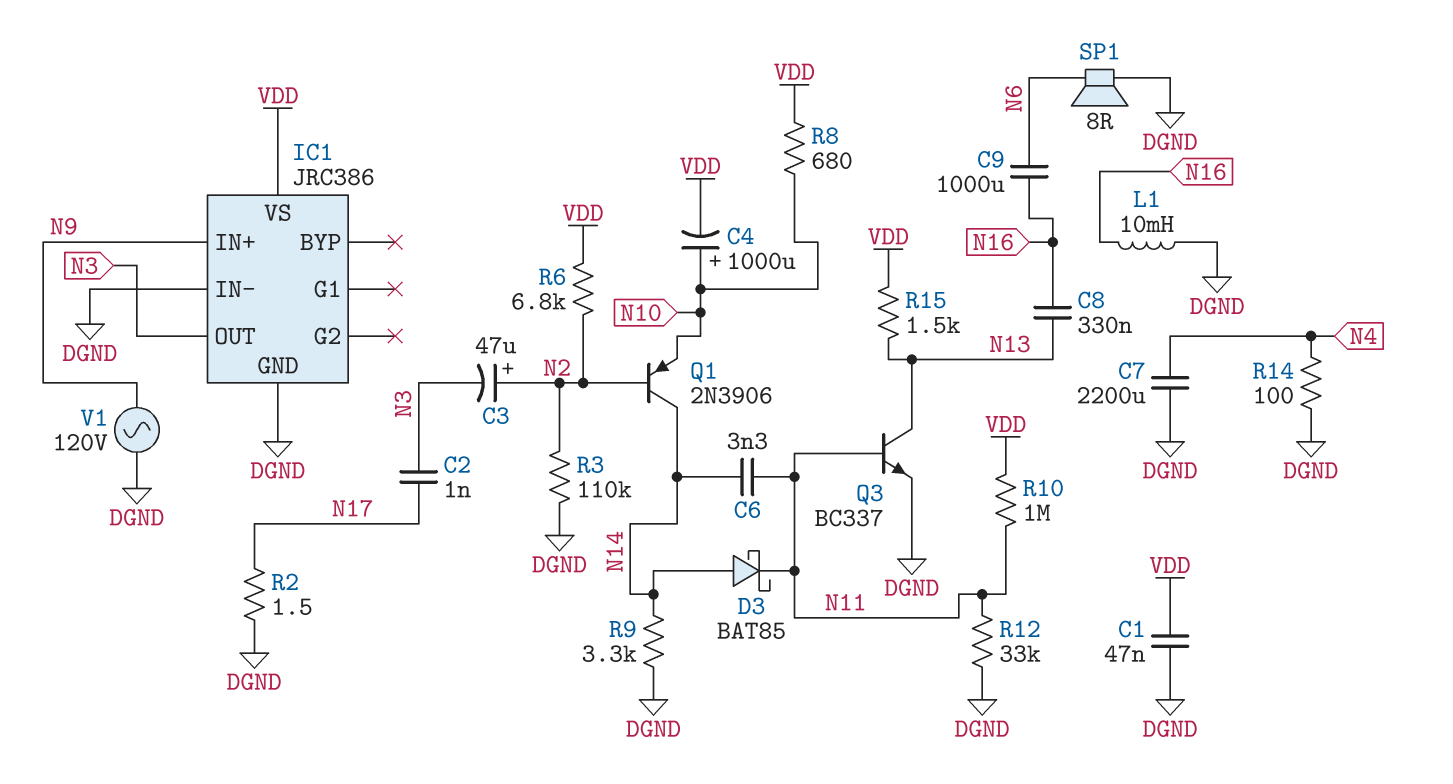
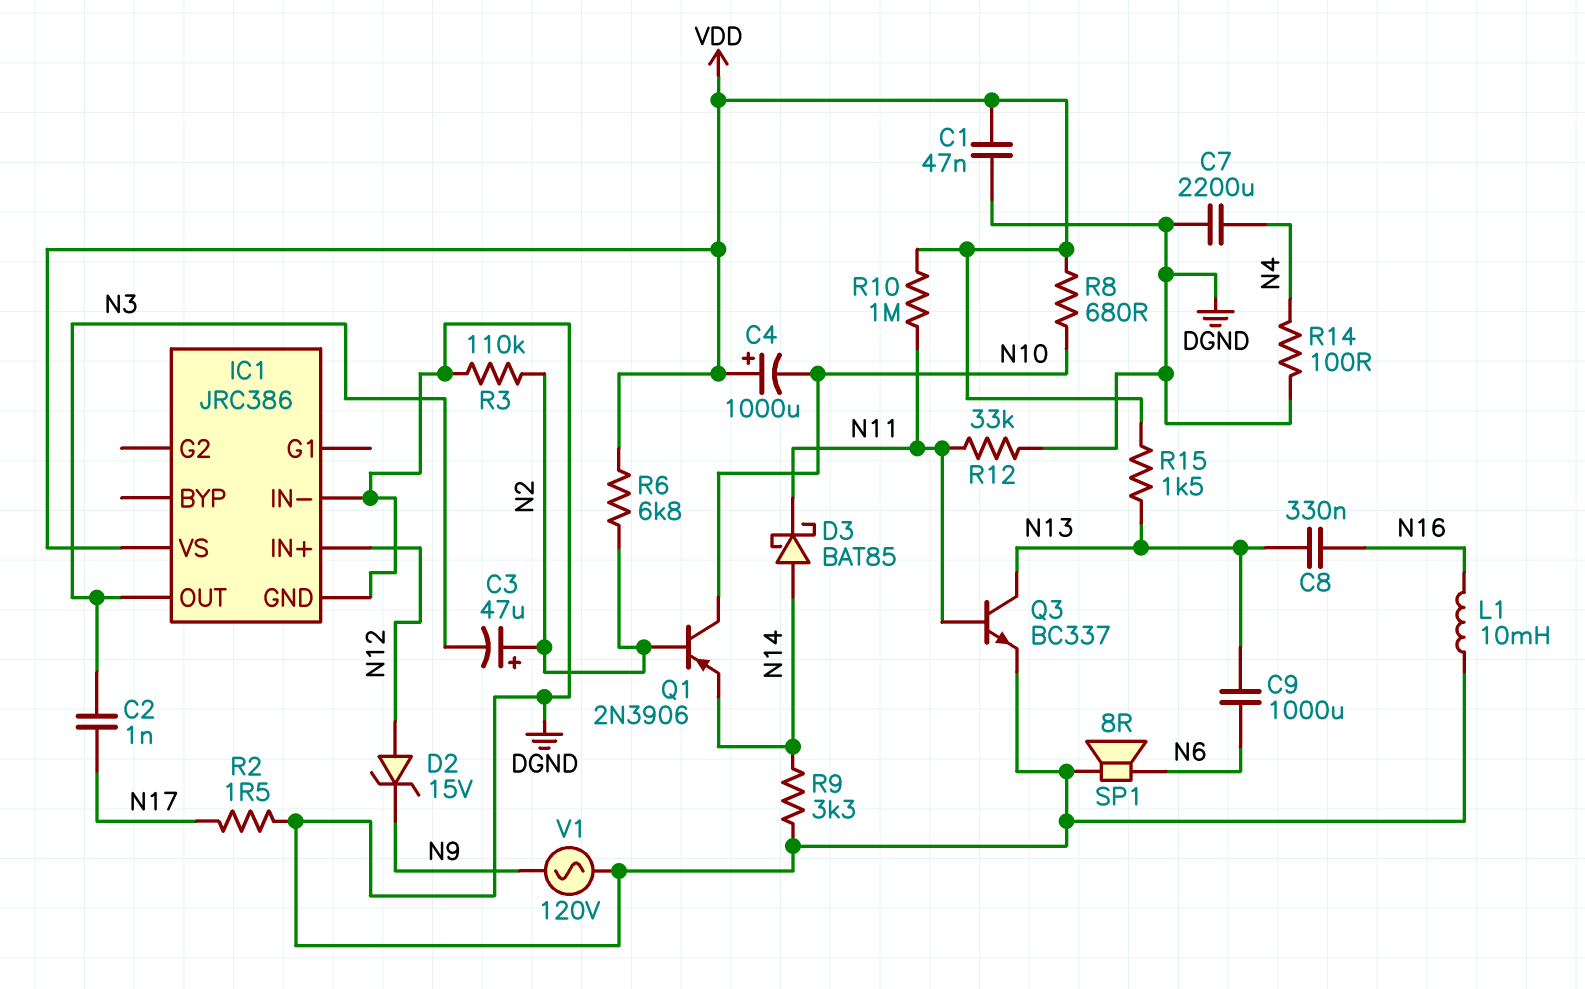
C4: 1000uF (plus N10, minus VDD) -> 1000uF (plus VDD, minus N10)
C6: 3.3nF (N11, N14) -> none
C9: 1000uF (N6, N16) -> 1000uF (N6, N13)
D2: none -> zener 15V (A N12, K N9)
IC1 pin IN+: N9 -> N12
Q1: PNP 2N3906 (B N2, C N14, E N10) -> PNP 2N3906 (B N2, C N10, E N14)

